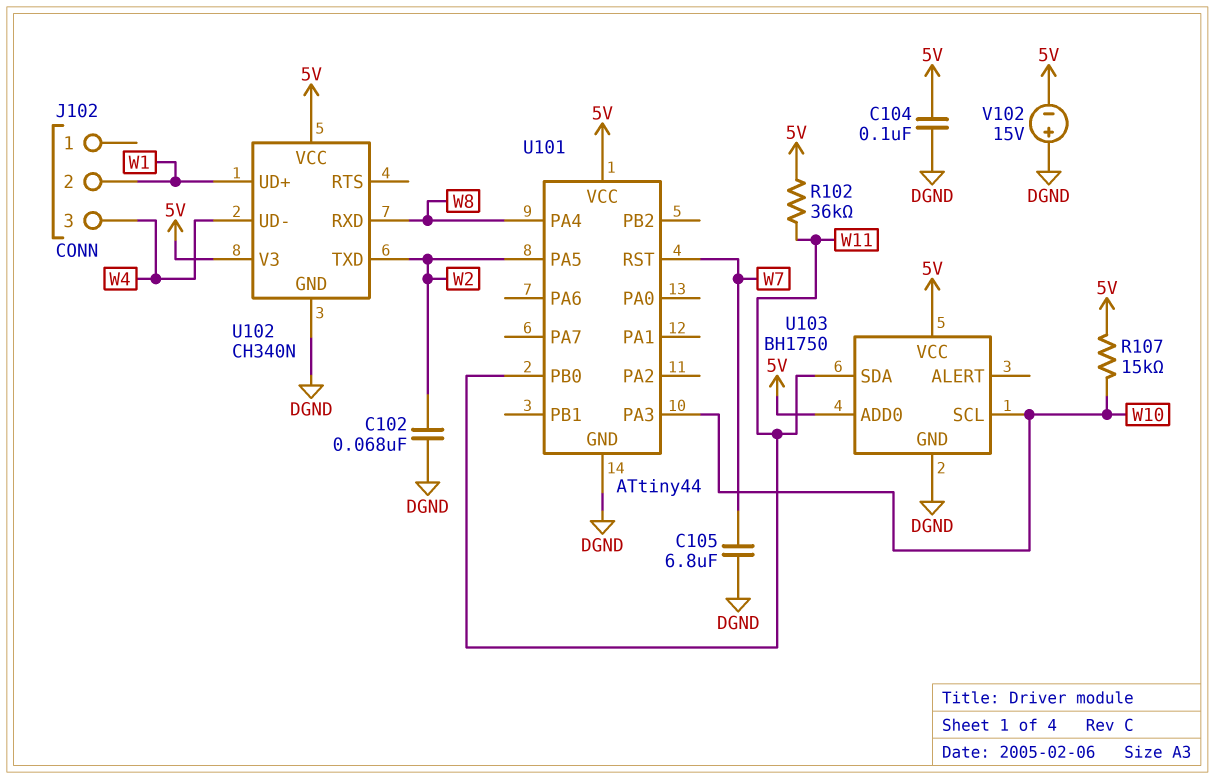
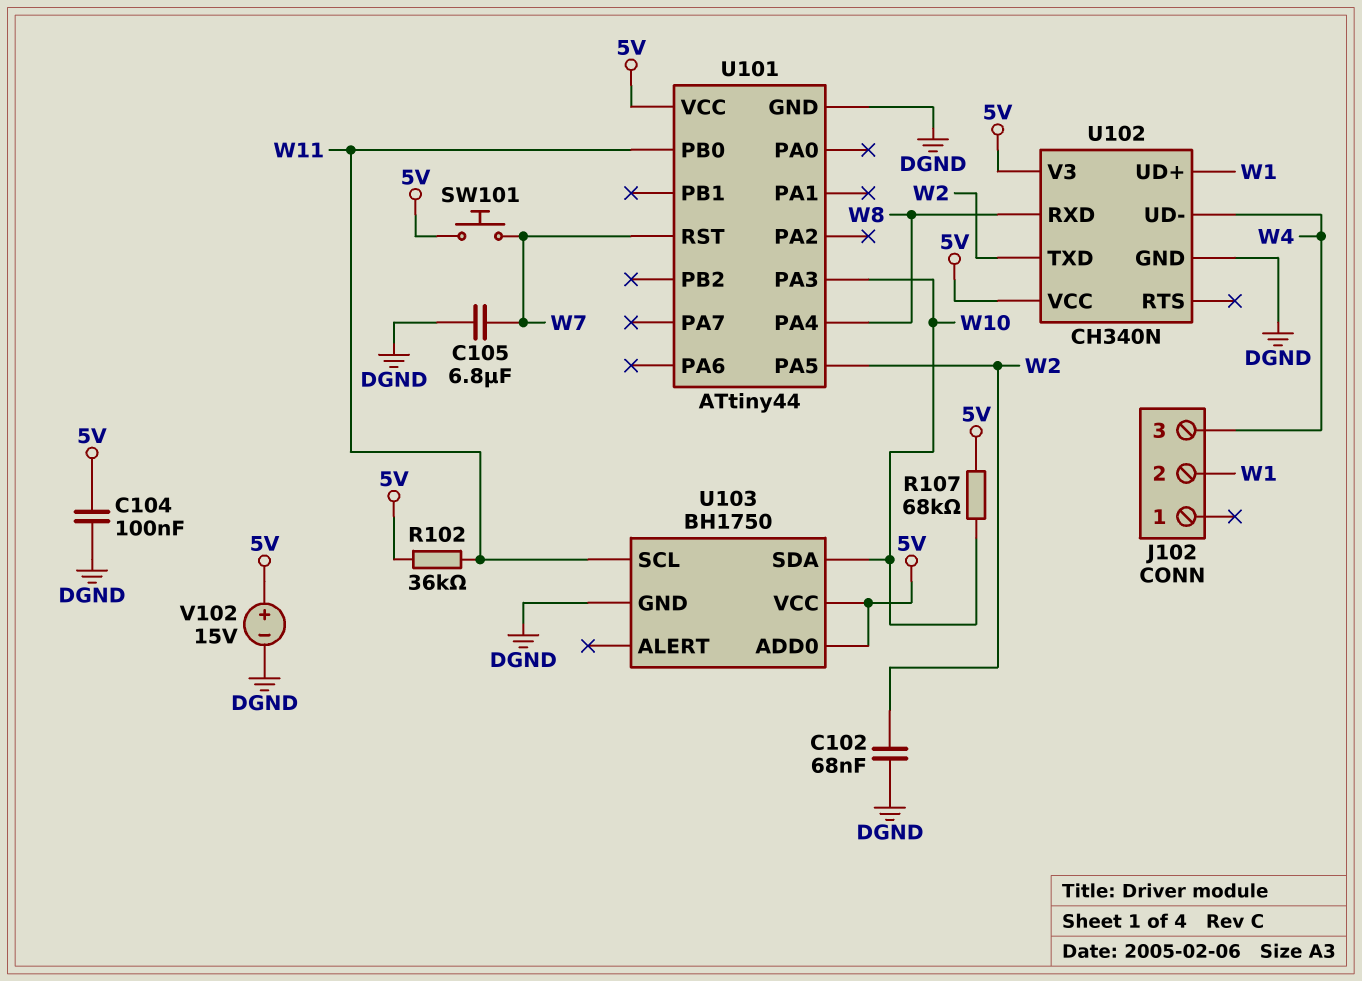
R107: 15k (5V, W10) -> 68k (5V, W10)
SW101: none -> button (5V, W7)
U103 pin SCL: W10 -> W11
U103 pin SDA: W11 -> W10
V102: 15V (plus DGND, minus 5V) -> 15V (plus 5V, minus DGND)

